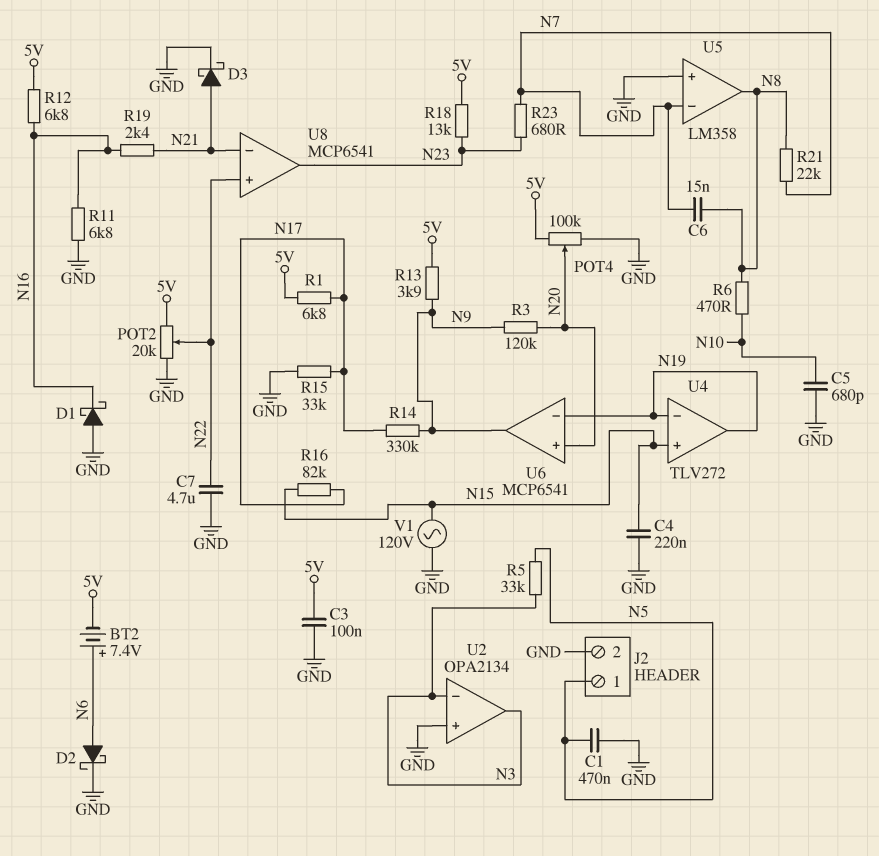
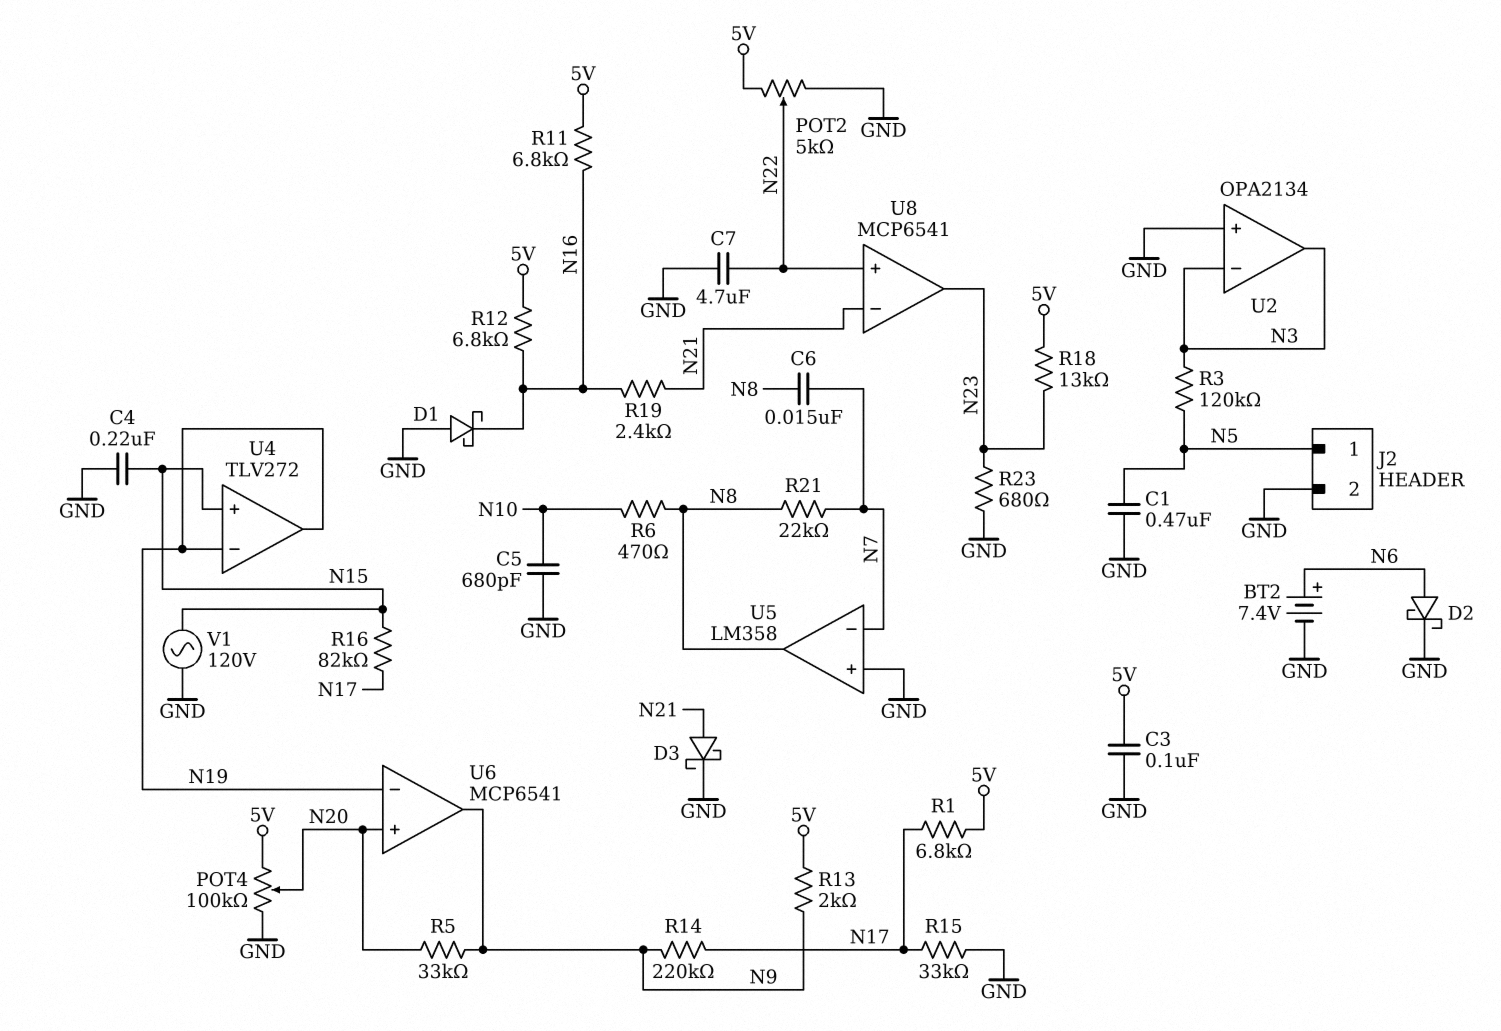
BT2: 7.4V (plus N6, minus 5V) -> 7.4V (plus N6, minus GND)
POT2: 20k (5V, GND, wiper N22) -> 5k (5V, GND, wiper N22)
R3: 120k (N9, N20) -> 120k (N3, N5)
R5: 33k (N3, N5) -> 33k (N9, N20)
R11: 6.8k (GND, N16) -> 6.8k (5V, N16)
R13: 3.9k (5V, N9) -> 2k (5V, N9)
R14: 330k (N9, N17) -> 220k (N9, N17)
R23: 680 (N7, N23) -> 680 (GND, N23)

